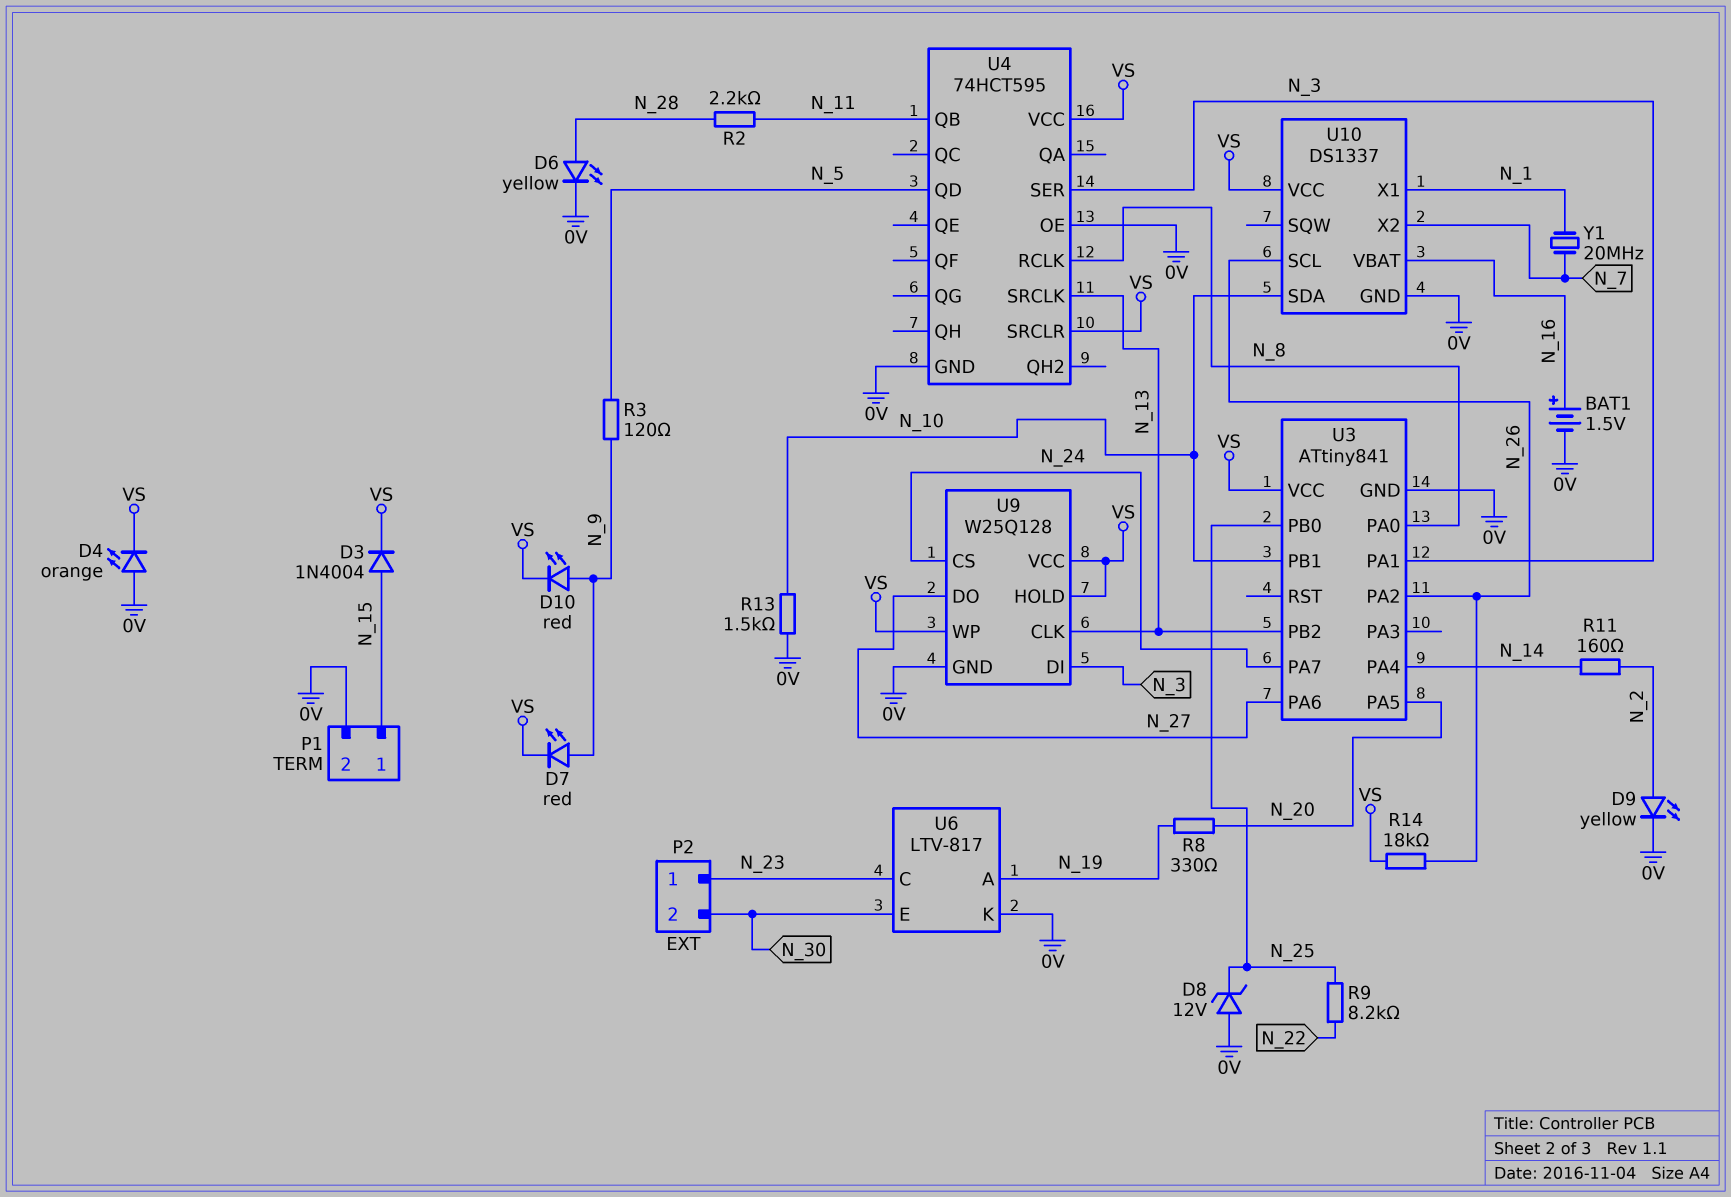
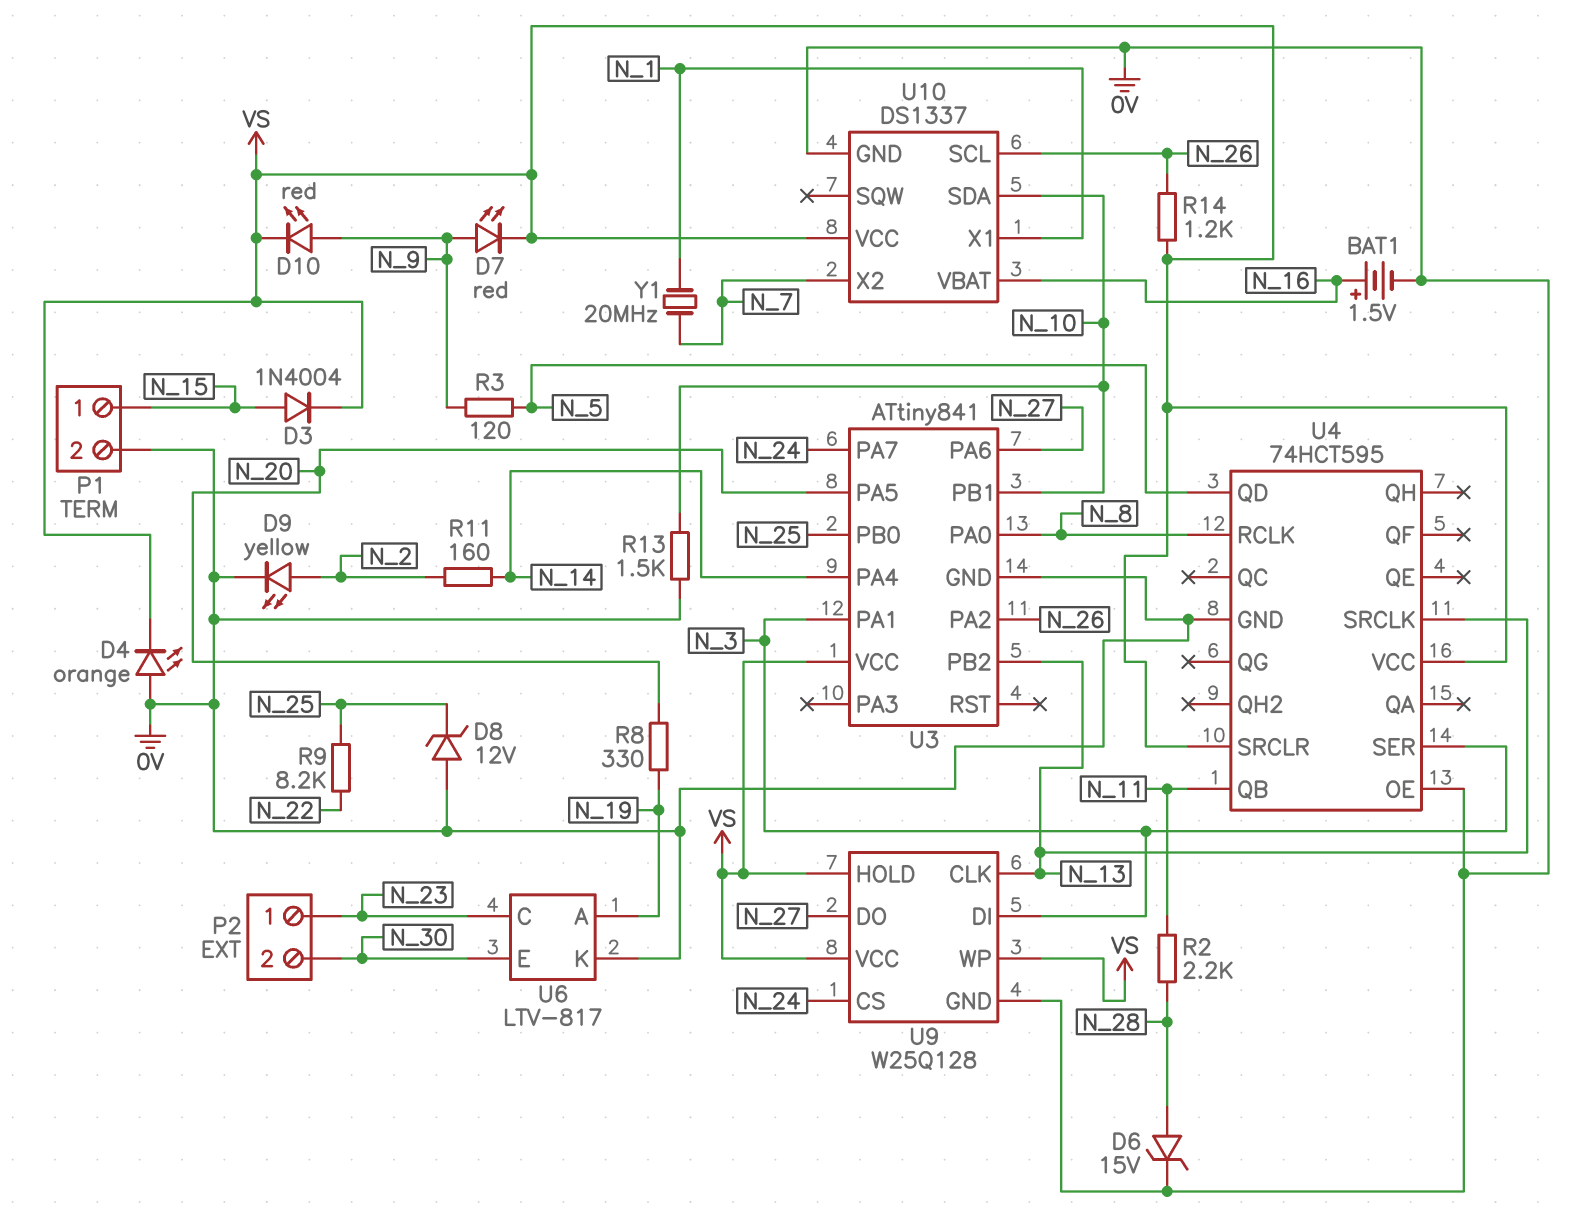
D6: LED yellow (A N_28, K 0V) -> zener 15V (A N_28, K 0V)
R14: 18k (N_26, VS) -> 1.2k (N_26, VS)

